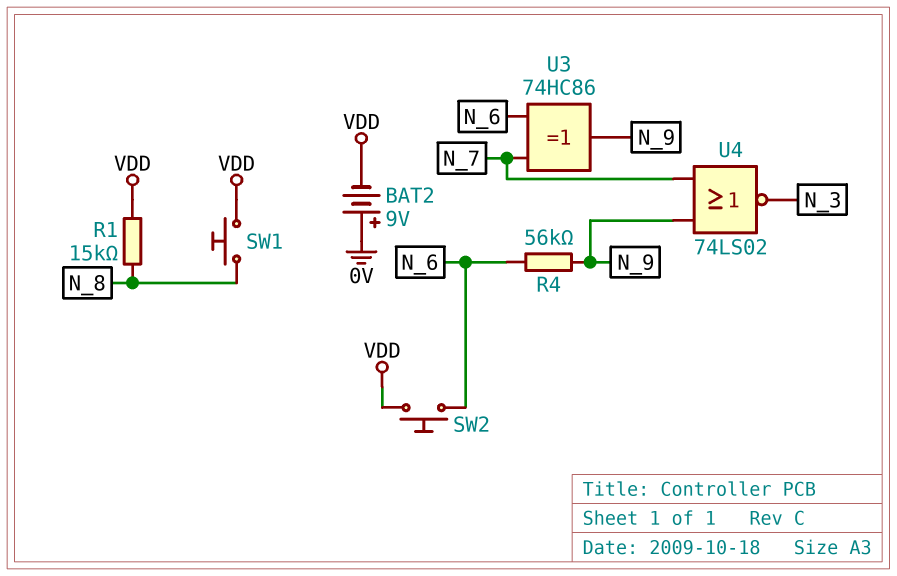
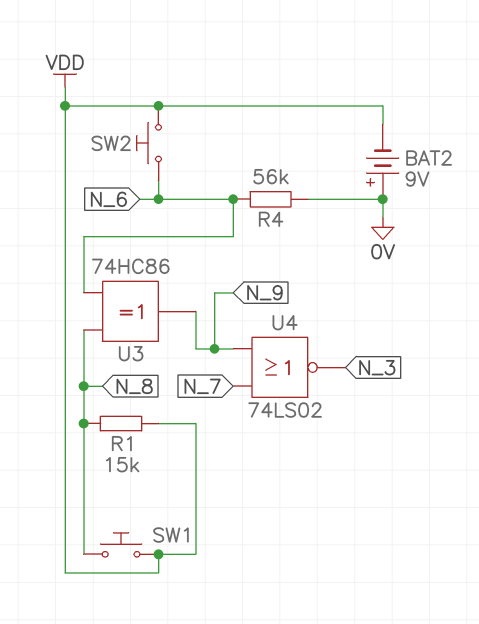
R4: 56k (N_6, N_9) -> 56k (0V, N_6)
U3: XOR 74HC86 (in N_6, in N_7, out N_9) -> XOR 74HC86 (in N_6, in N_8, out N_9)

